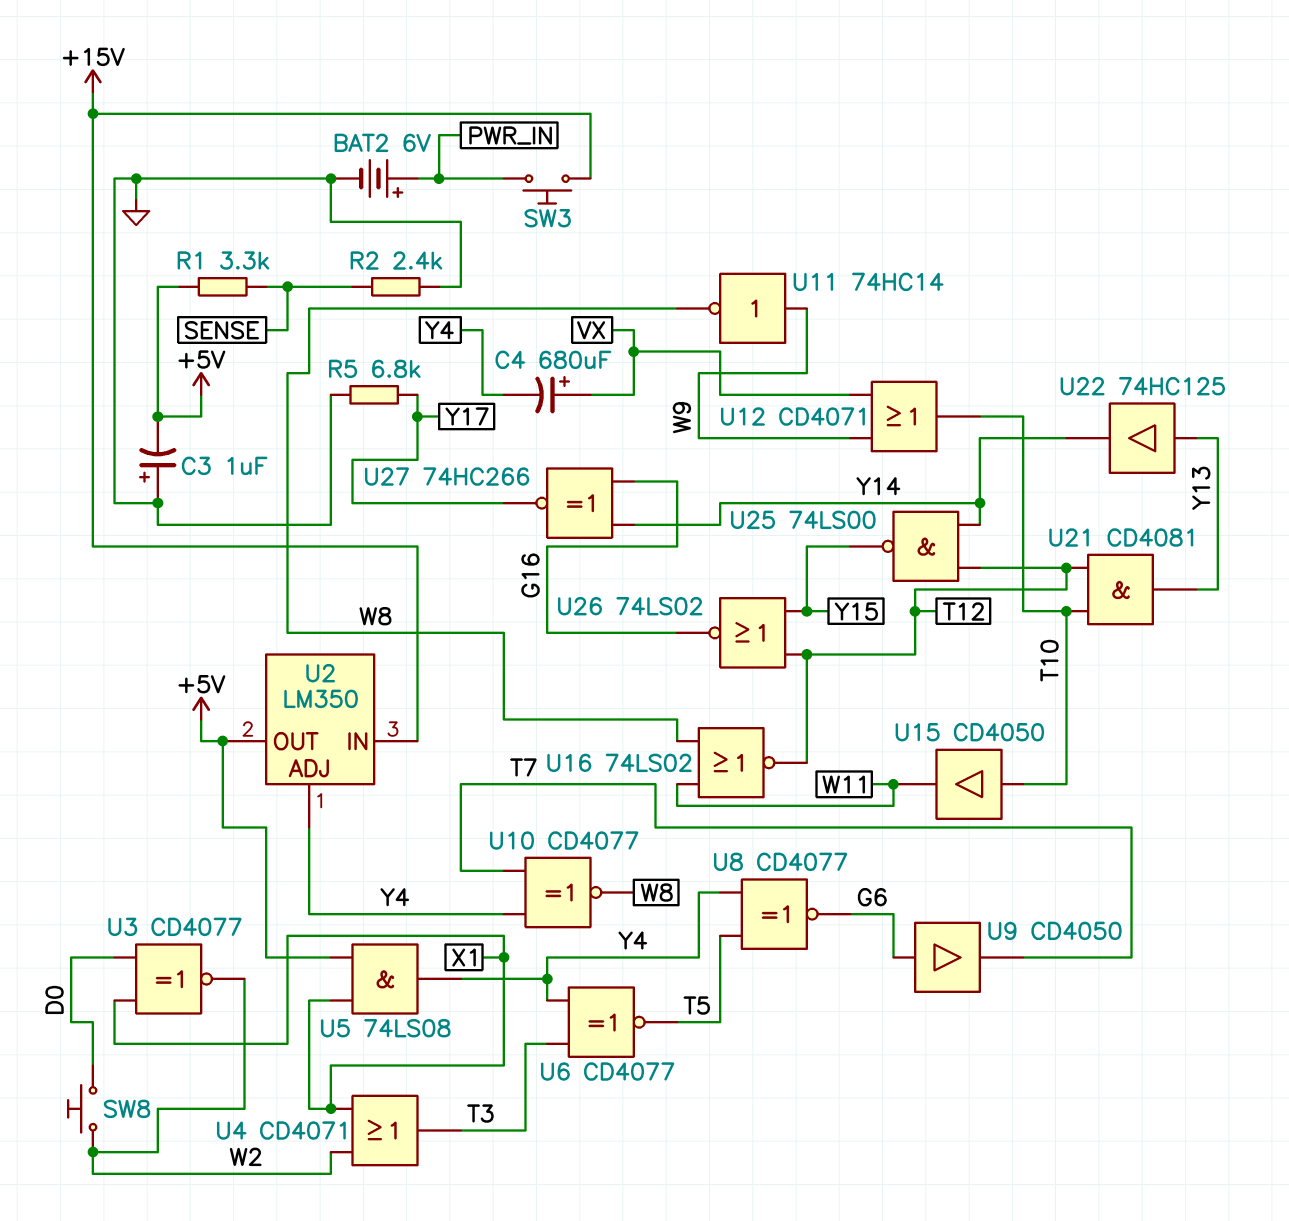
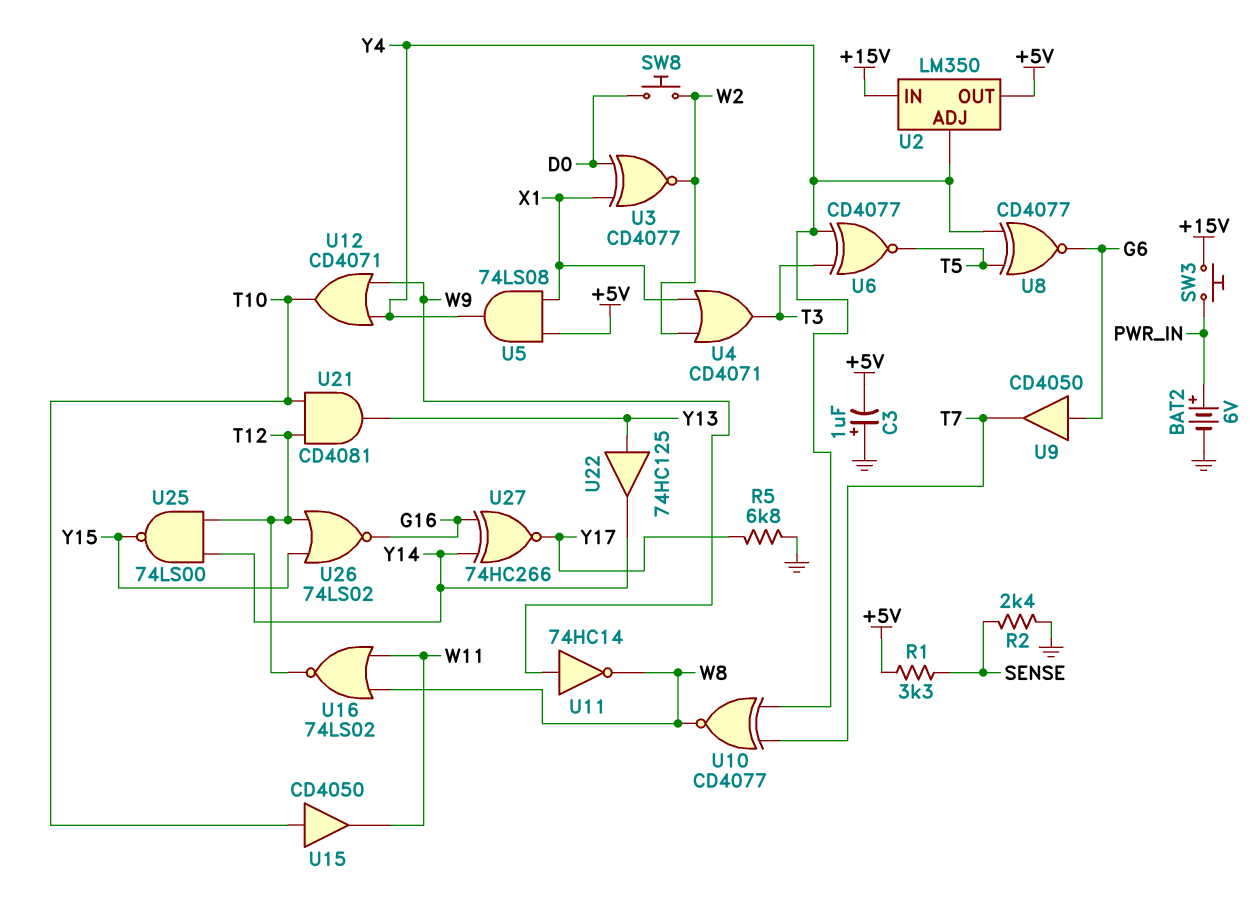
C4: 680uF (plus VX, minus Y4) -> none
U12: OR CD4071 (in VX, in W9, out T10) -> OR CD4071 (in W9, in Y4, out T10)

